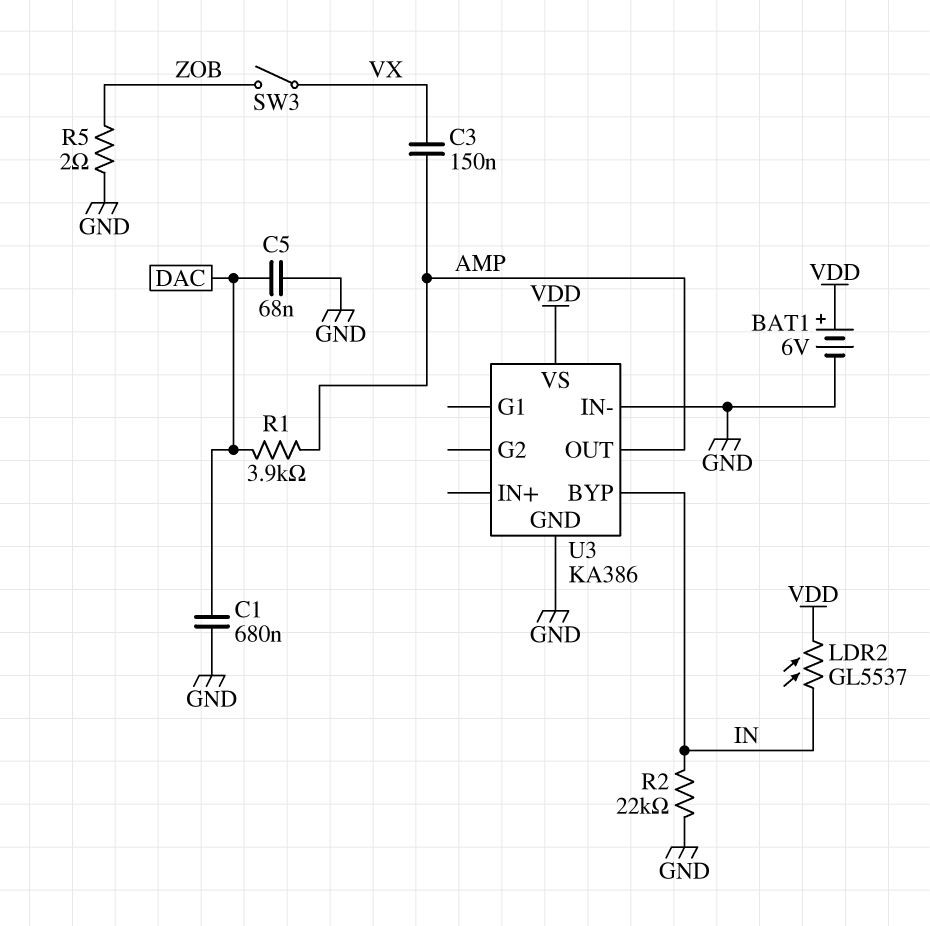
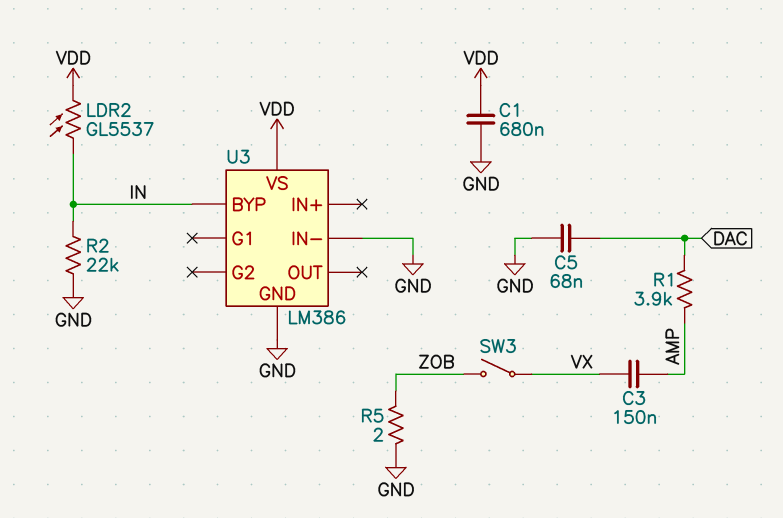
BAT1: 6V (plus VDD, minus GND) -> none
C1: 680nF (DAC, GND) -> 680nF (GND, VDD)
U3: KA386 -> LM386
U3 pin OUT: AMP -> none

